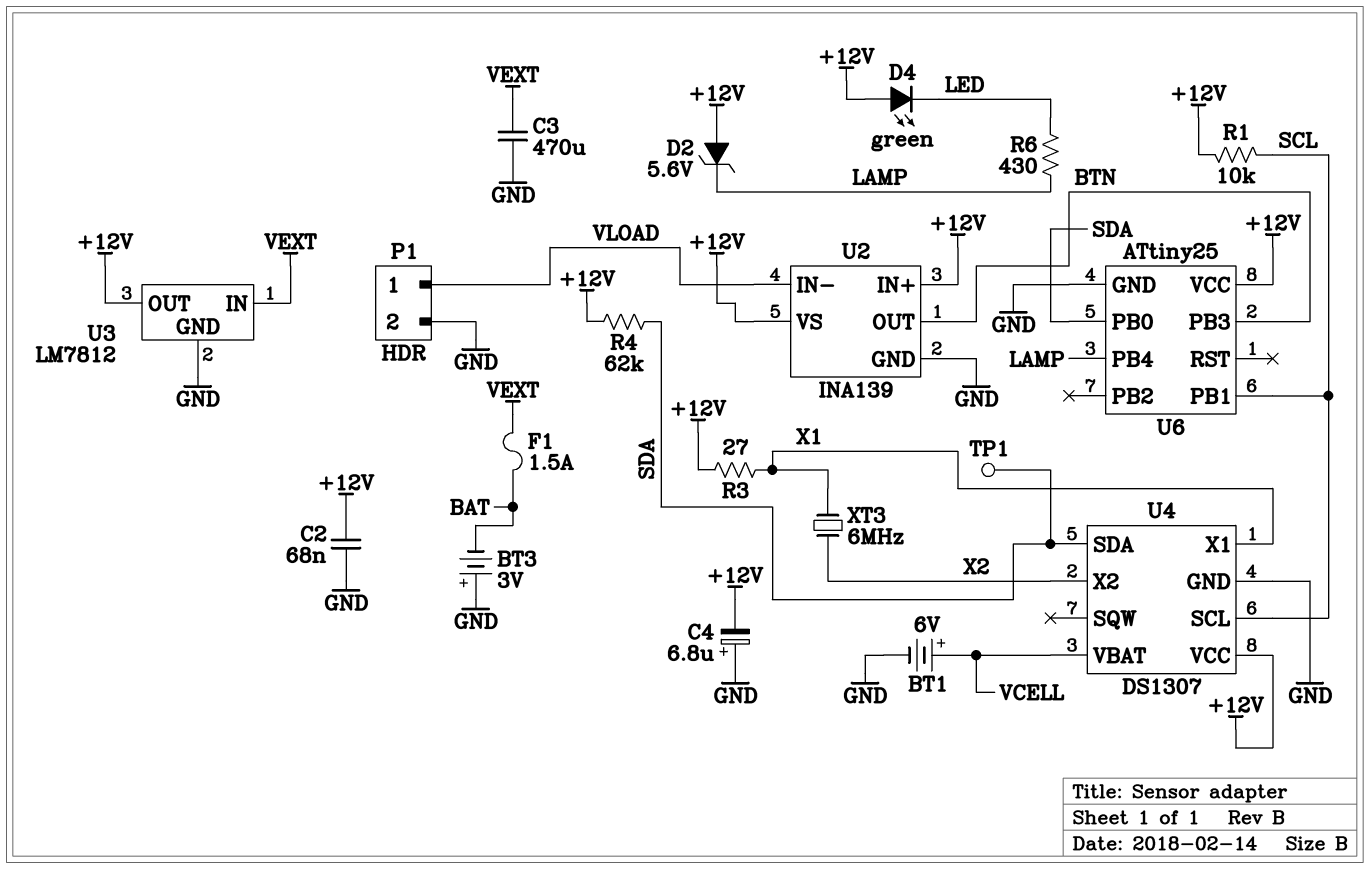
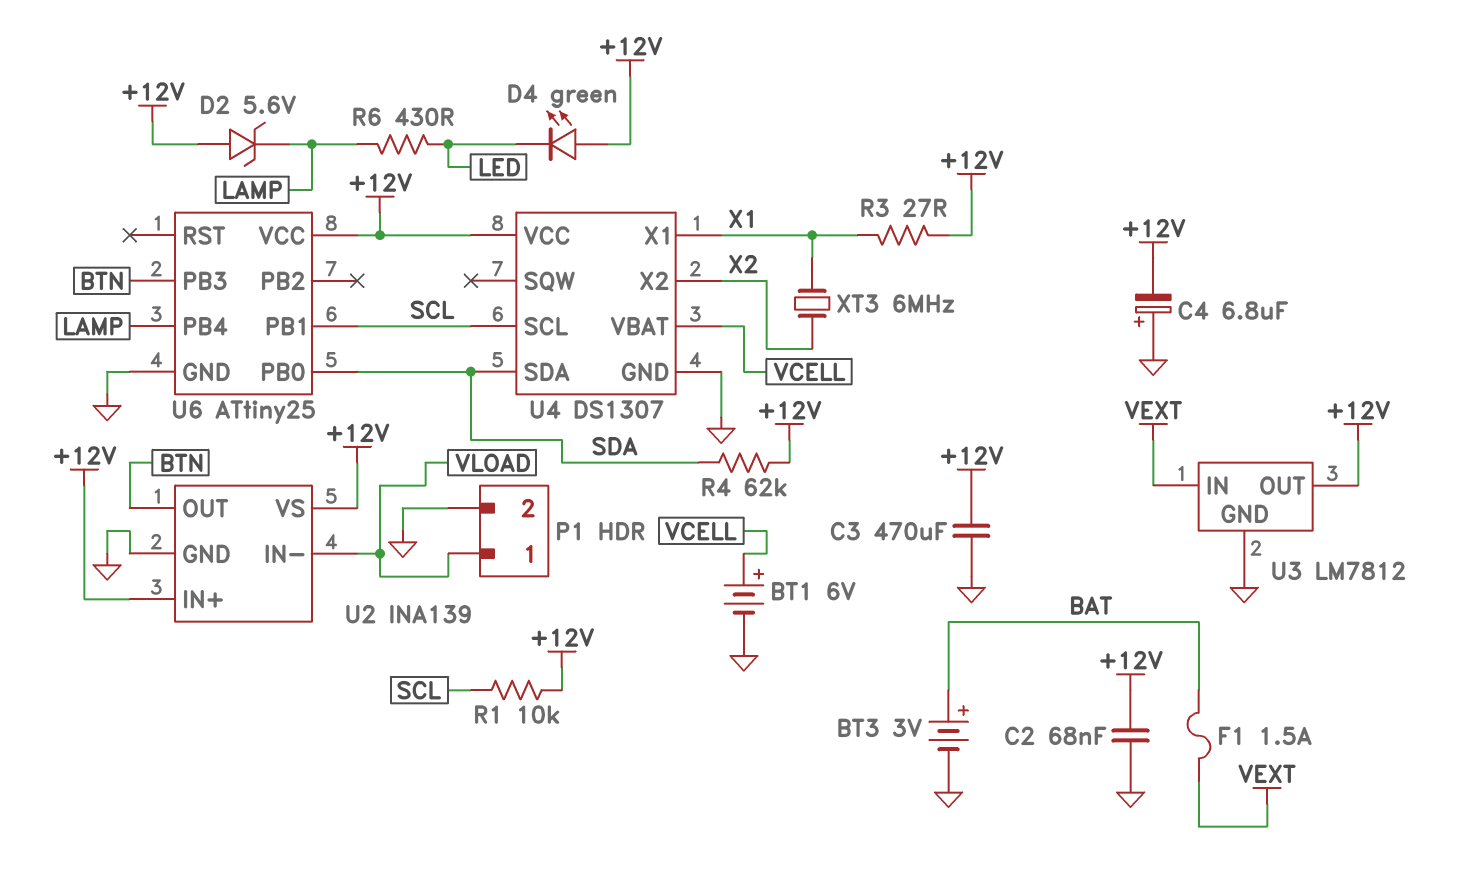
BT3: 3V (plus GND, minus BAT) -> 3V (plus BAT, minus GND)
C3: 470uF (GND, VEXT) -> 470uF (+12V, GND)
TP1: test point (SDA) -> none

